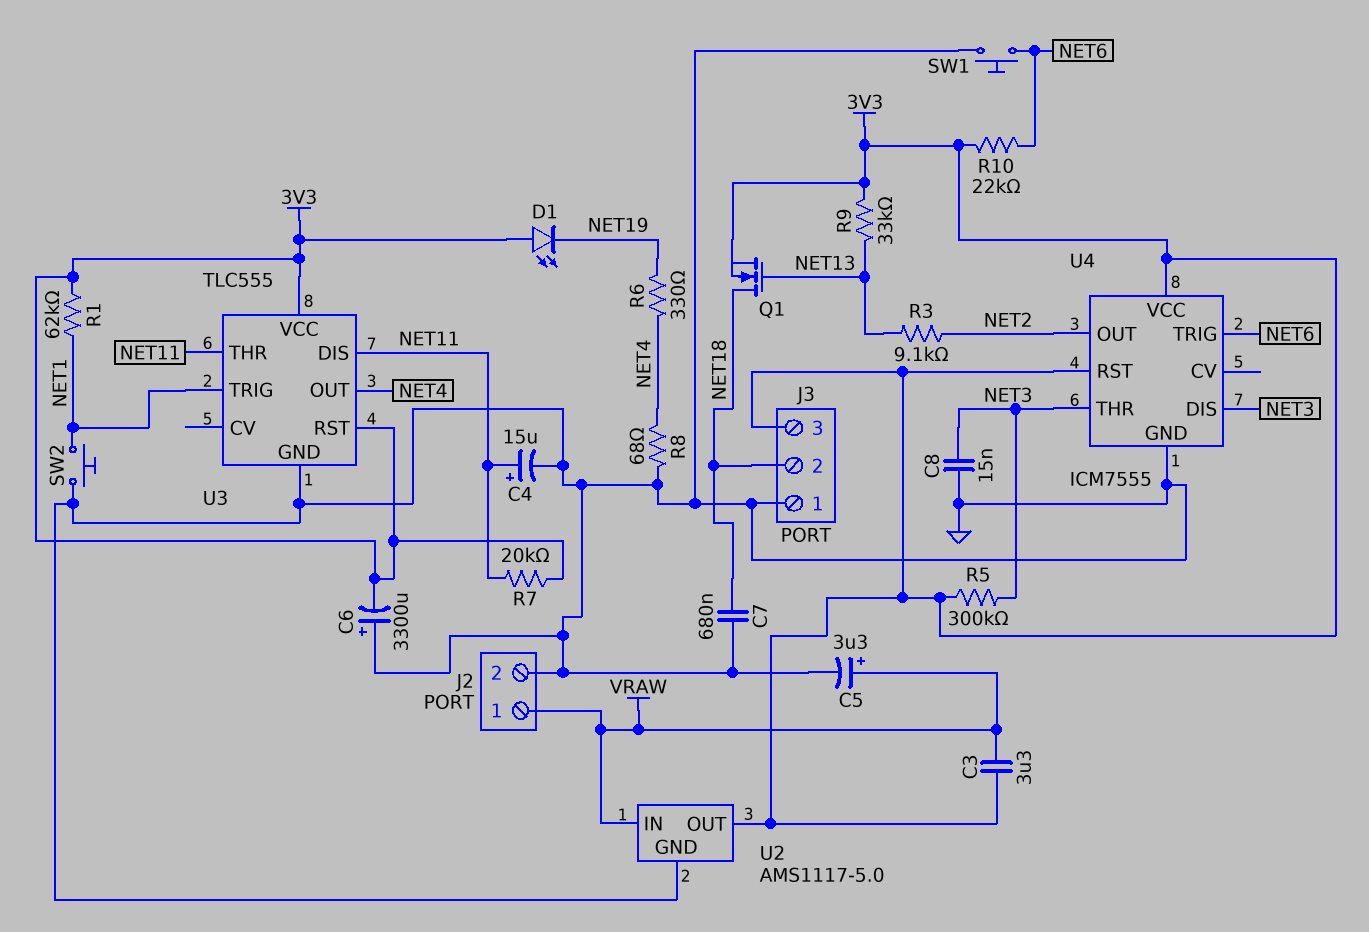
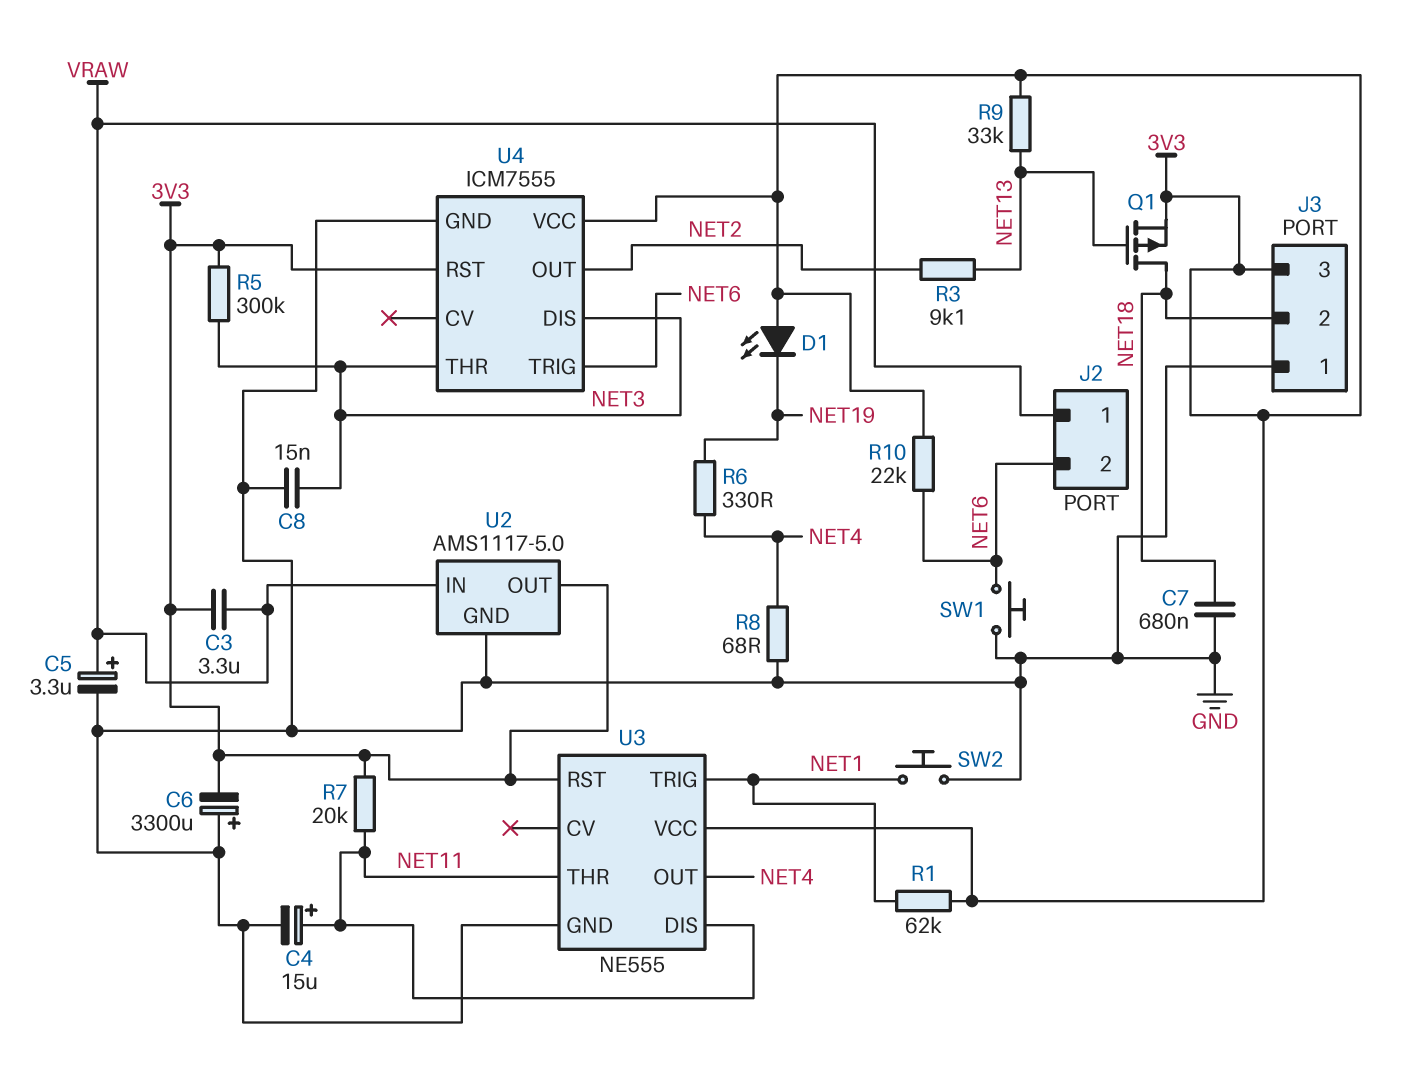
J2 pin 2: GND -> NET6
Q1: NMOS (G NET13, D NET18, S 3V3) -> PMOS (G NET13, D NET18, S 3V3)
U3: TLC555 -> NE555

